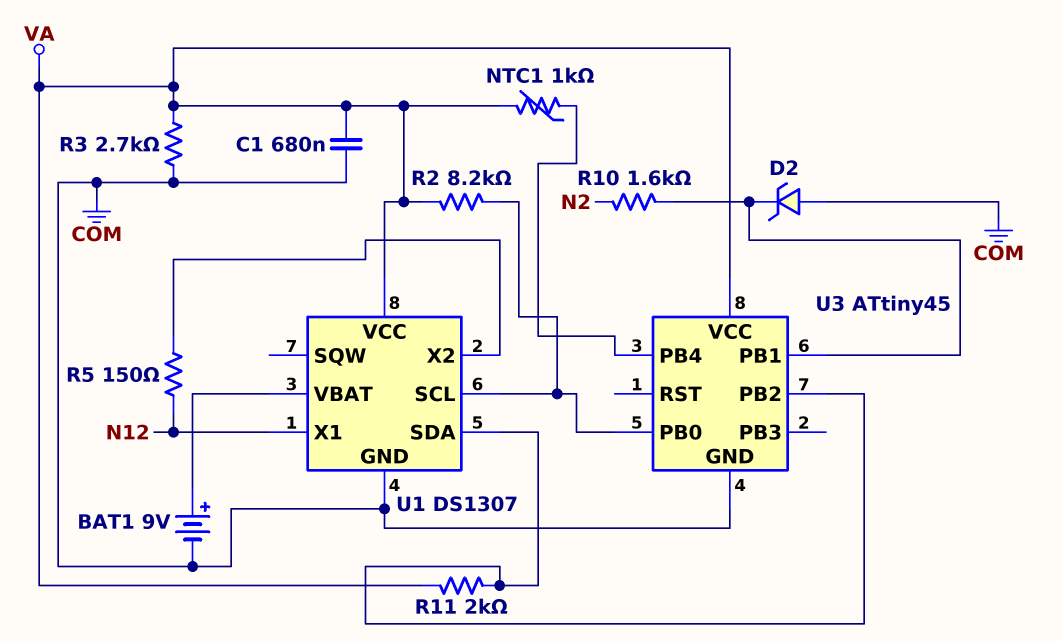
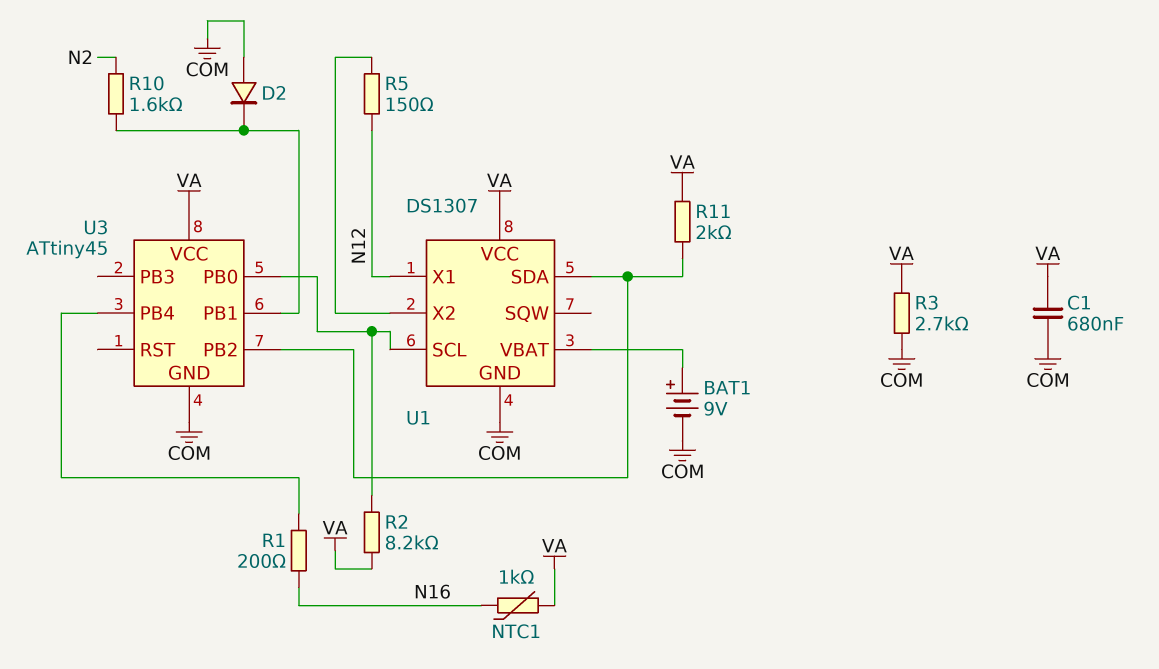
D2: zener (A COM, K U3/PB1) -> diode (A COM, K U3/PB1)
NTC1: 1k (U3/PB4, VA) -> 1k (N16, VA)
R1: none -> 200 (N16, U3/PB4)

